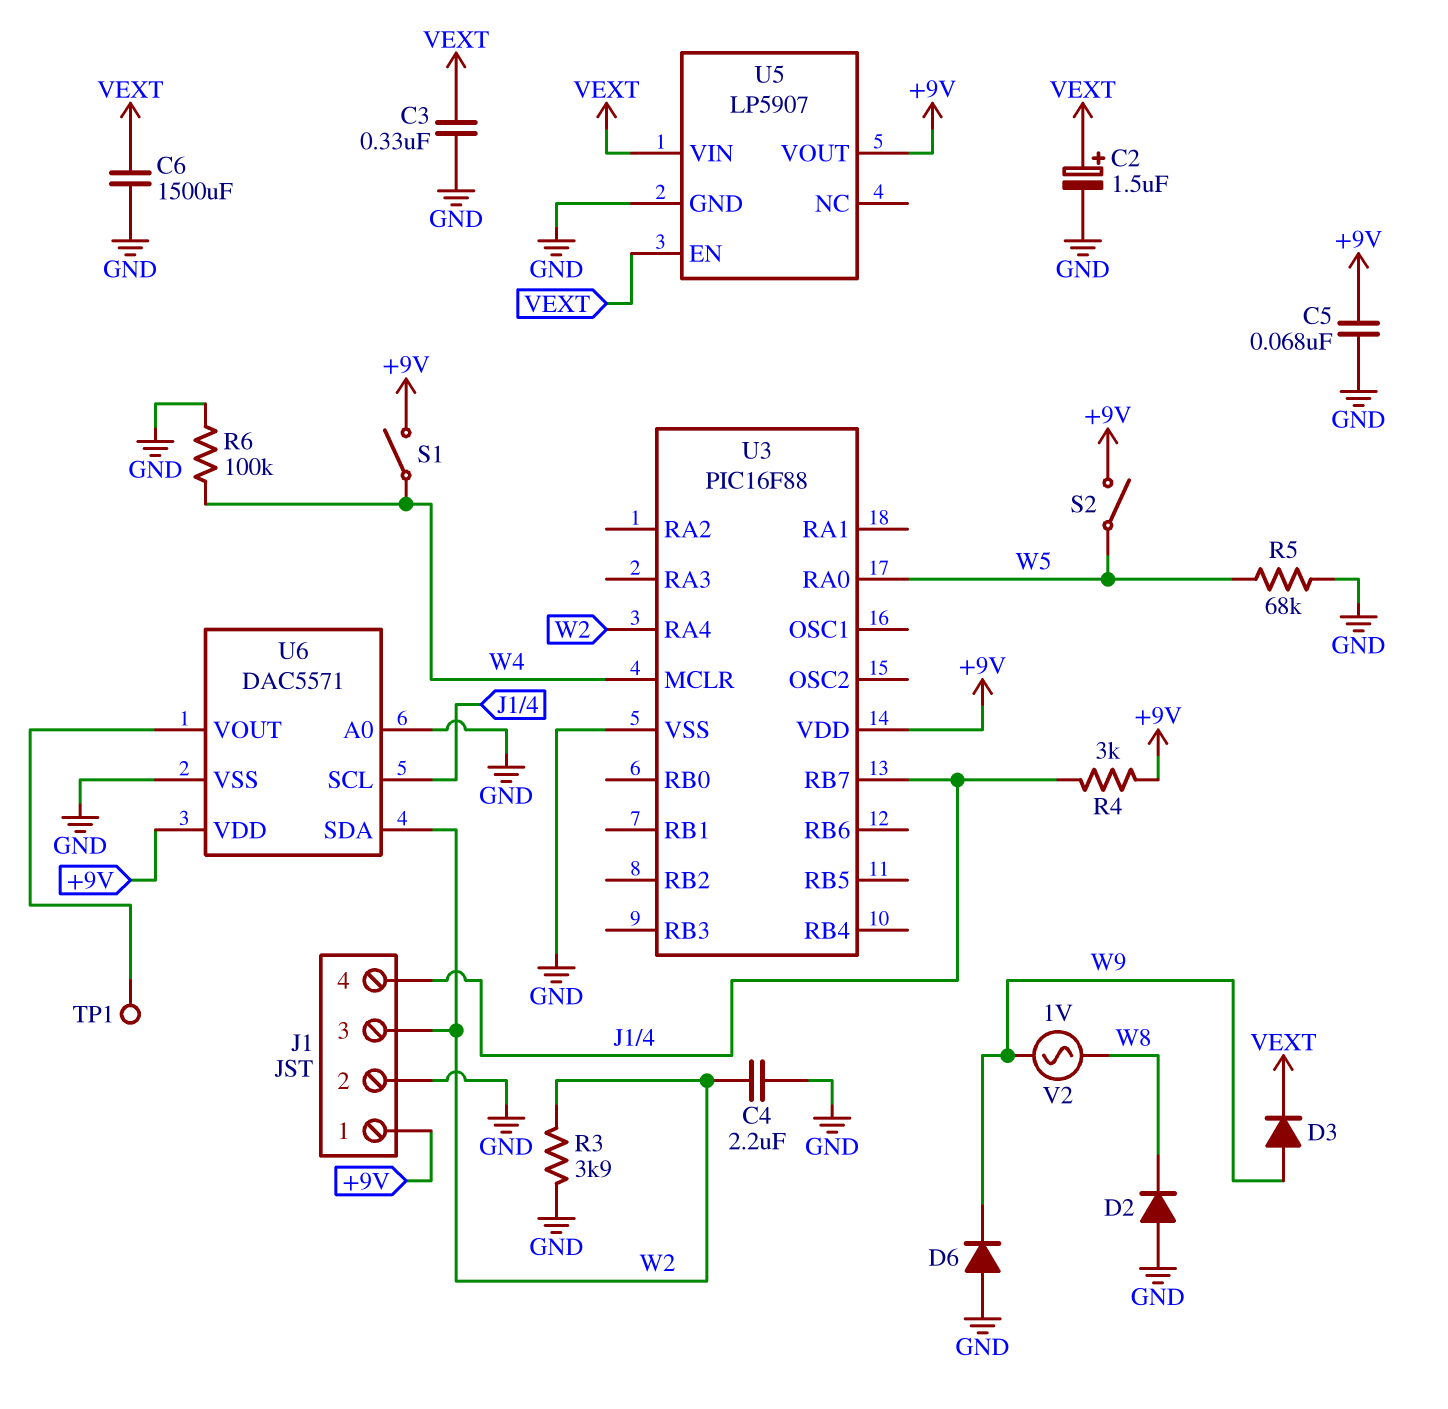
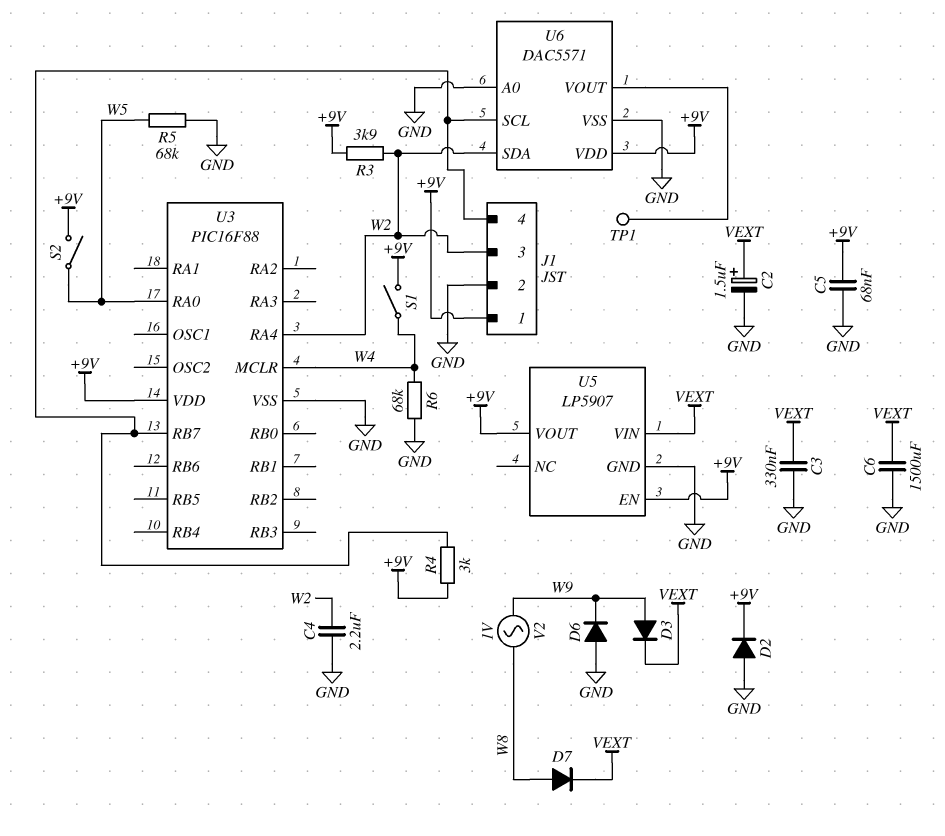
D2: diode (A GND, K W8) -> diode (A GND, K +9V)
D7: none -> diode (A W8, K VEXT)
R3: 3.9k (GND, W2) -> 3.9k (+9V, W2)
R6: 100k (GND, W4) -> 68k (GND, W4)
U5 pin EN: VEXT -> +9V

